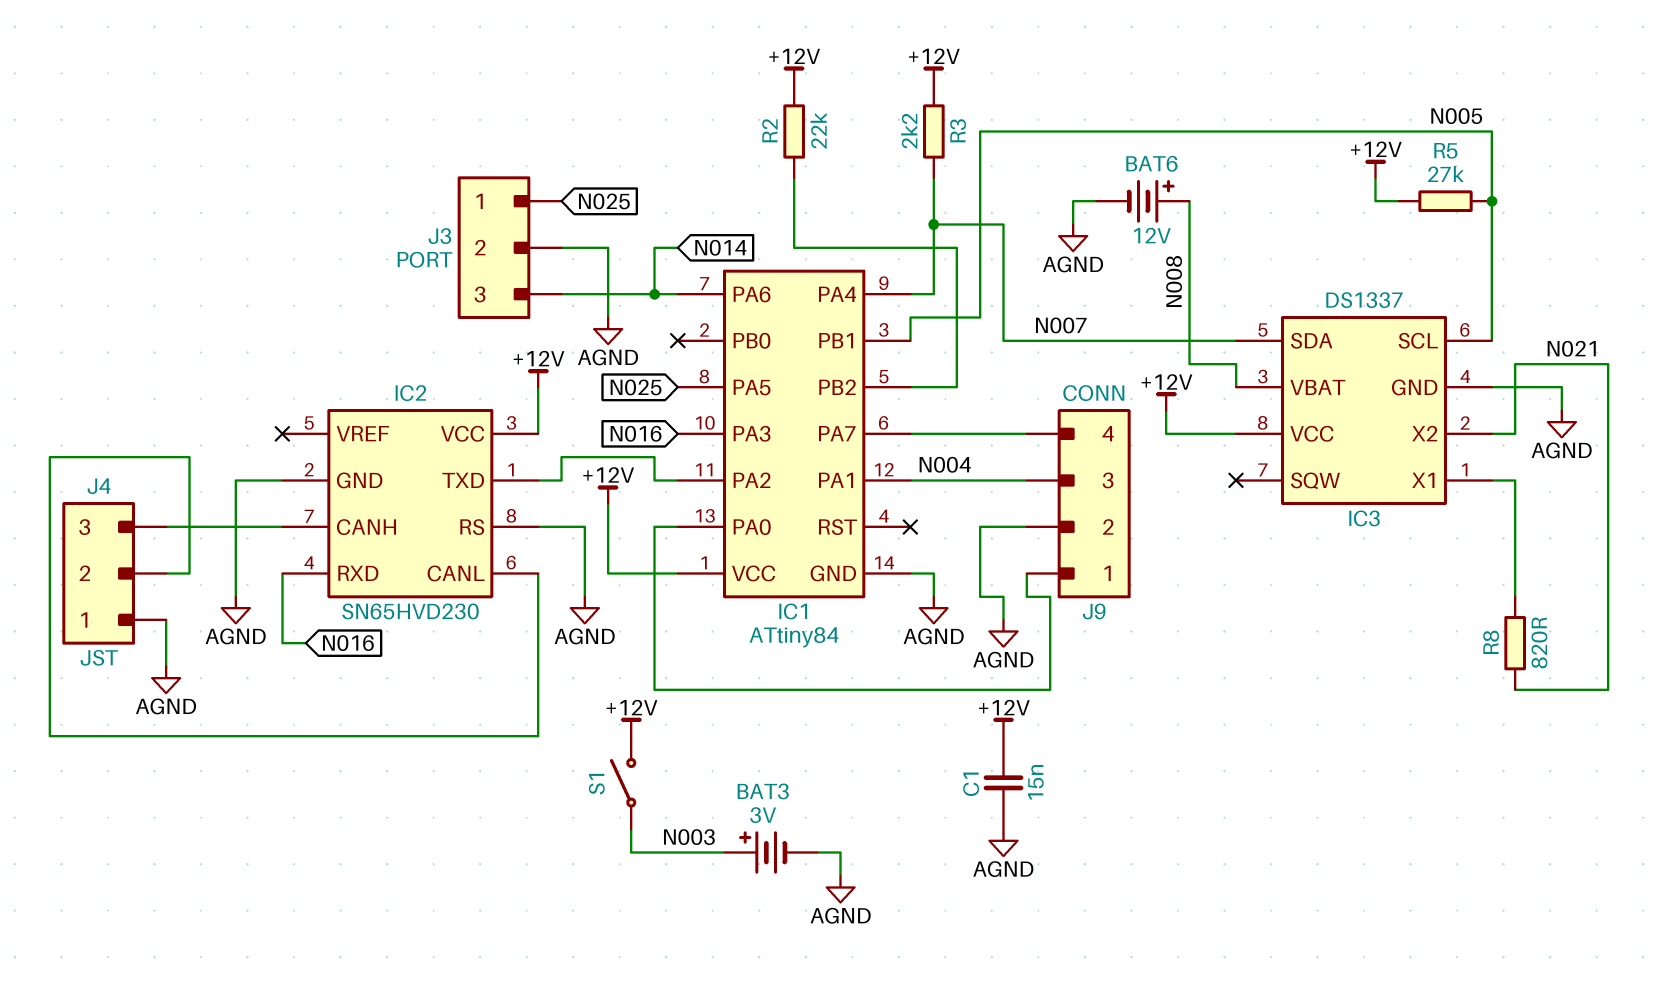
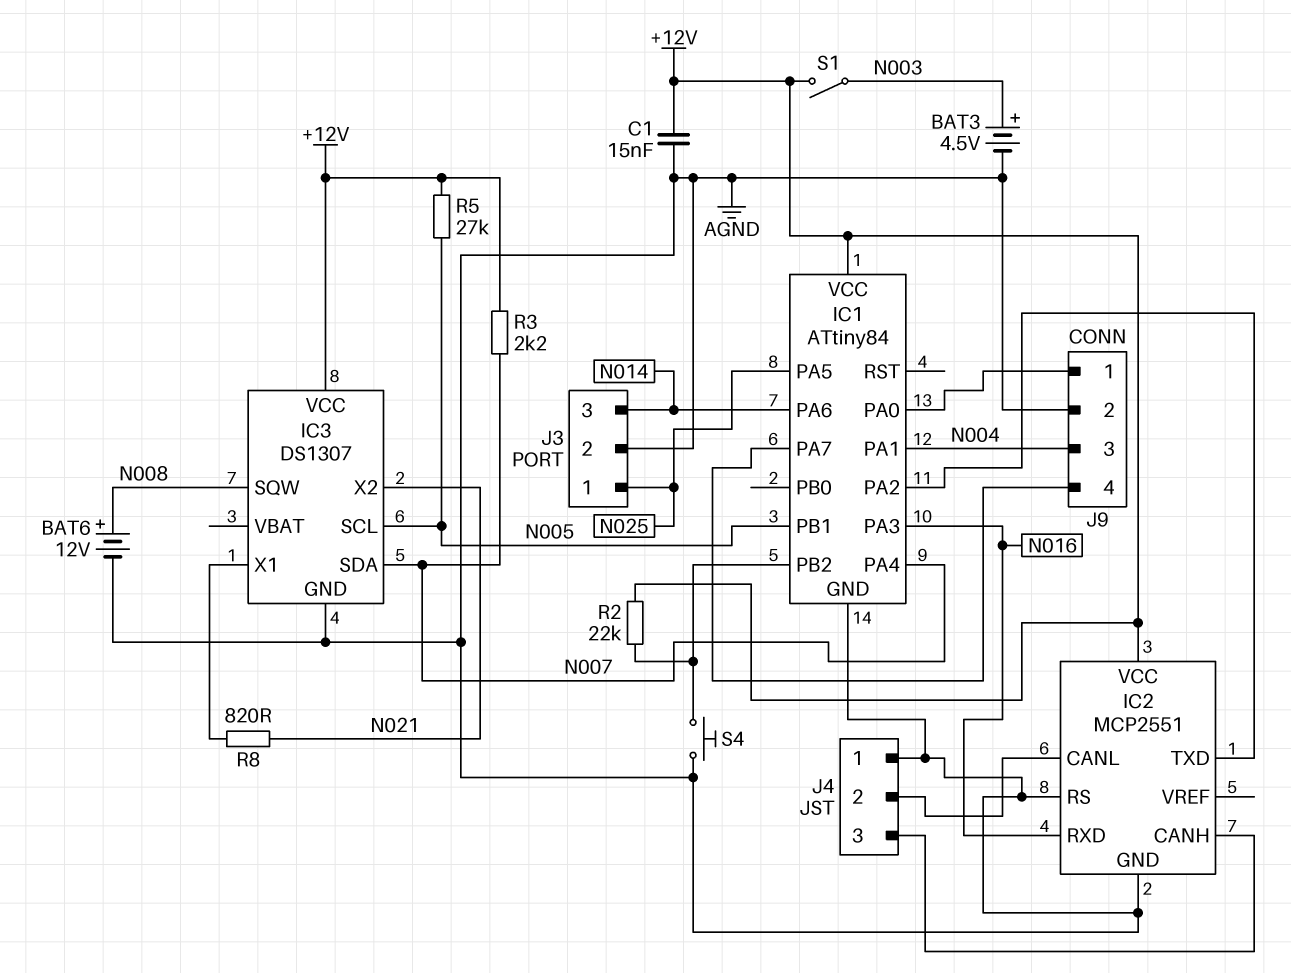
BAT3: 3V (plus N003, minus AGND) -> 4.5V (plus N003, minus AGND)
IC2: SN65HVD230 -> MCP2551
IC3: DS1337 -> DS1307
IC3 pin SQW: none -> N008
IC3 pin VBAT: N008 -> none
S4: none -> button (AGND, IC1/PB2)

